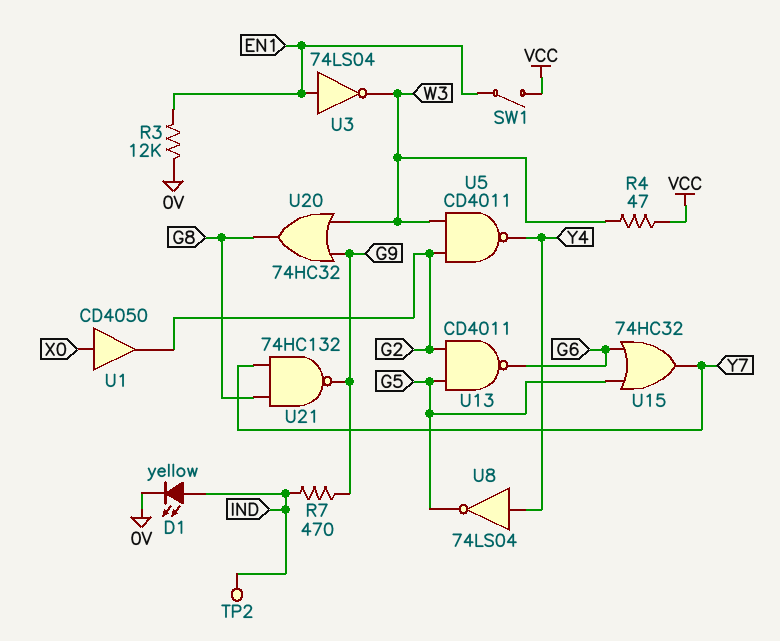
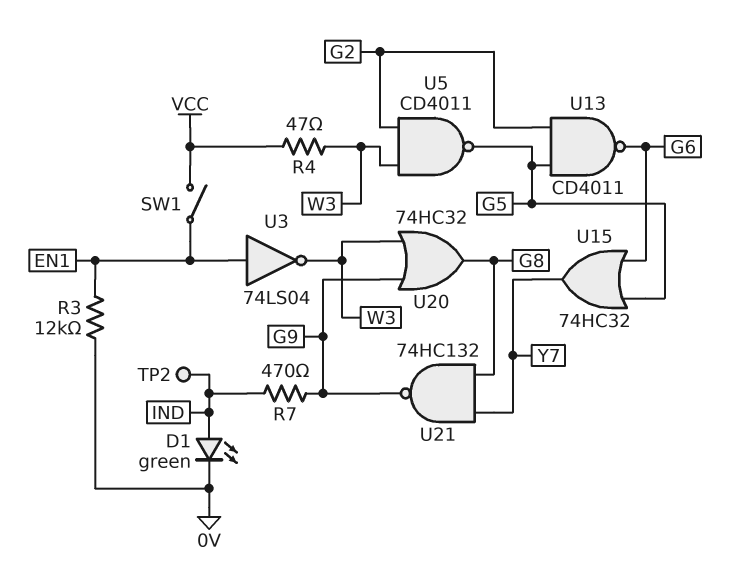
D1: LED yellow (A IND, K 0V) -> LED green (A IND, K 0V)
U1: buffer CD4050 (in X0, out G2) -> none
U5: NAND CD4011 (in G2, in W3, out Y4) -> NAND CD4011 (in G2, in W3, out G5)
U8: NOT 74LS04 (in Y4, out G5) -> none

